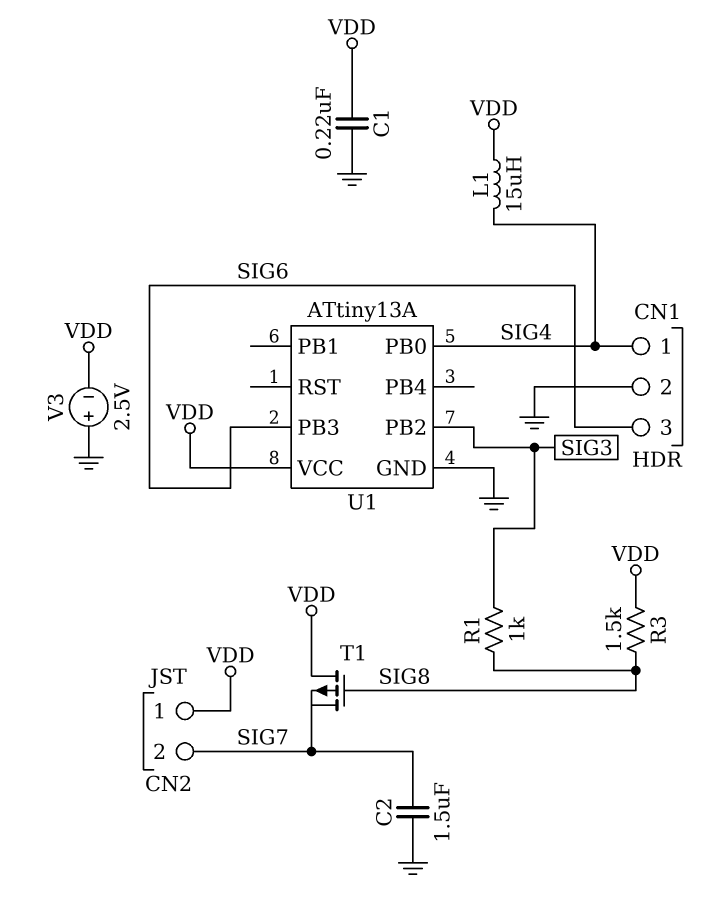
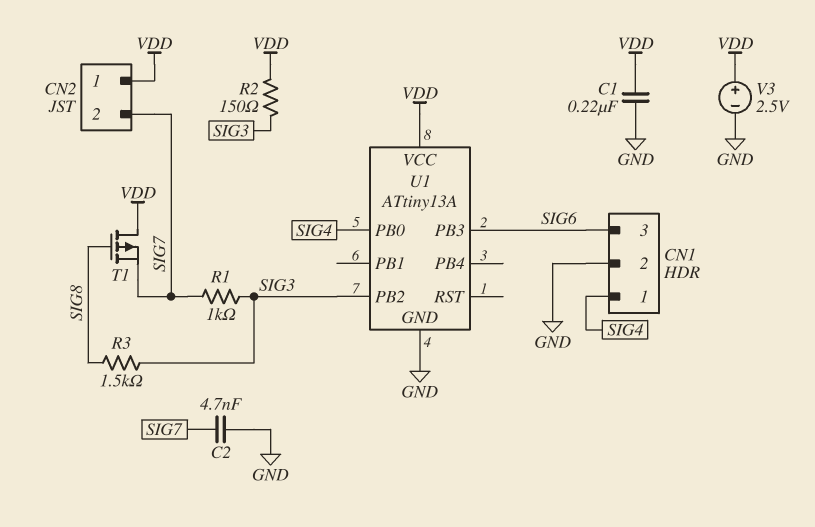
C2: 1.5uF (GND, SIG7) -> 4.7nF (GND, SIG7)
L1: 15uH (SIG4, VDD) -> none
R1: 1k (SIG3, SIG8) -> 1k (SIG3, SIG7)
R2: none -> 150 (SIG3, VDD)
R3: 1.5k (SIG8, VDD) -> 1.5k (SIG3, SIG8)
V3: 2.5V (plus GND, minus VDD) -> 2.5V (plus VDD, minus GND)

